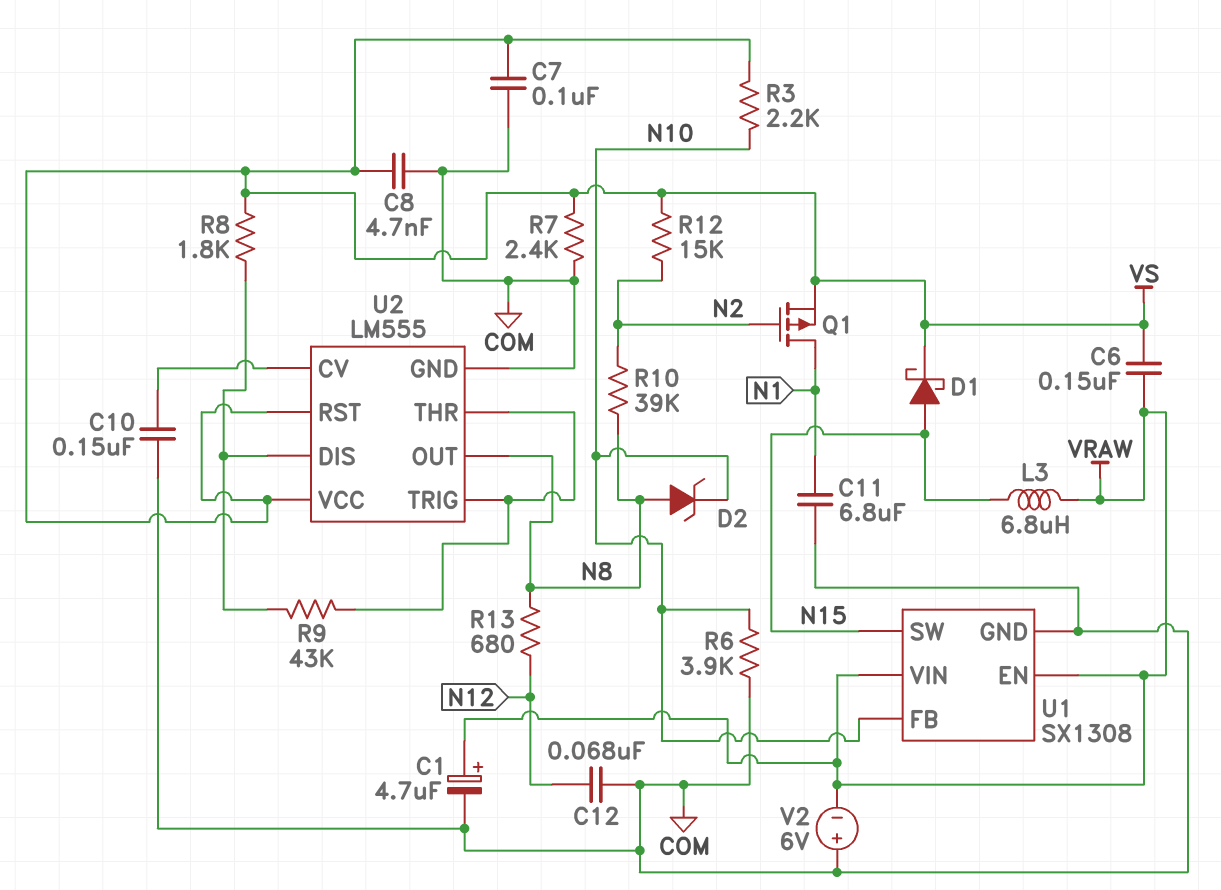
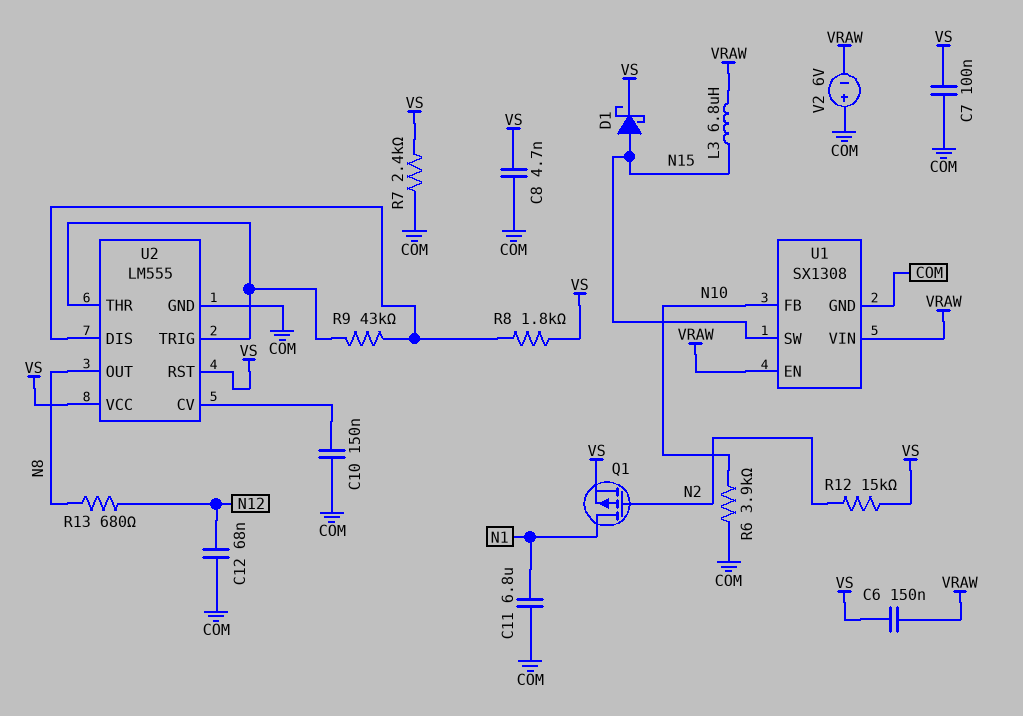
C1: 4.7uF (plus VRAW, minus COM) -> none
D2: zener (A N8, K N10) -> none
R3: 2.2k (N10, VS) -> none
R10: 39k (N2, N8) -> none

